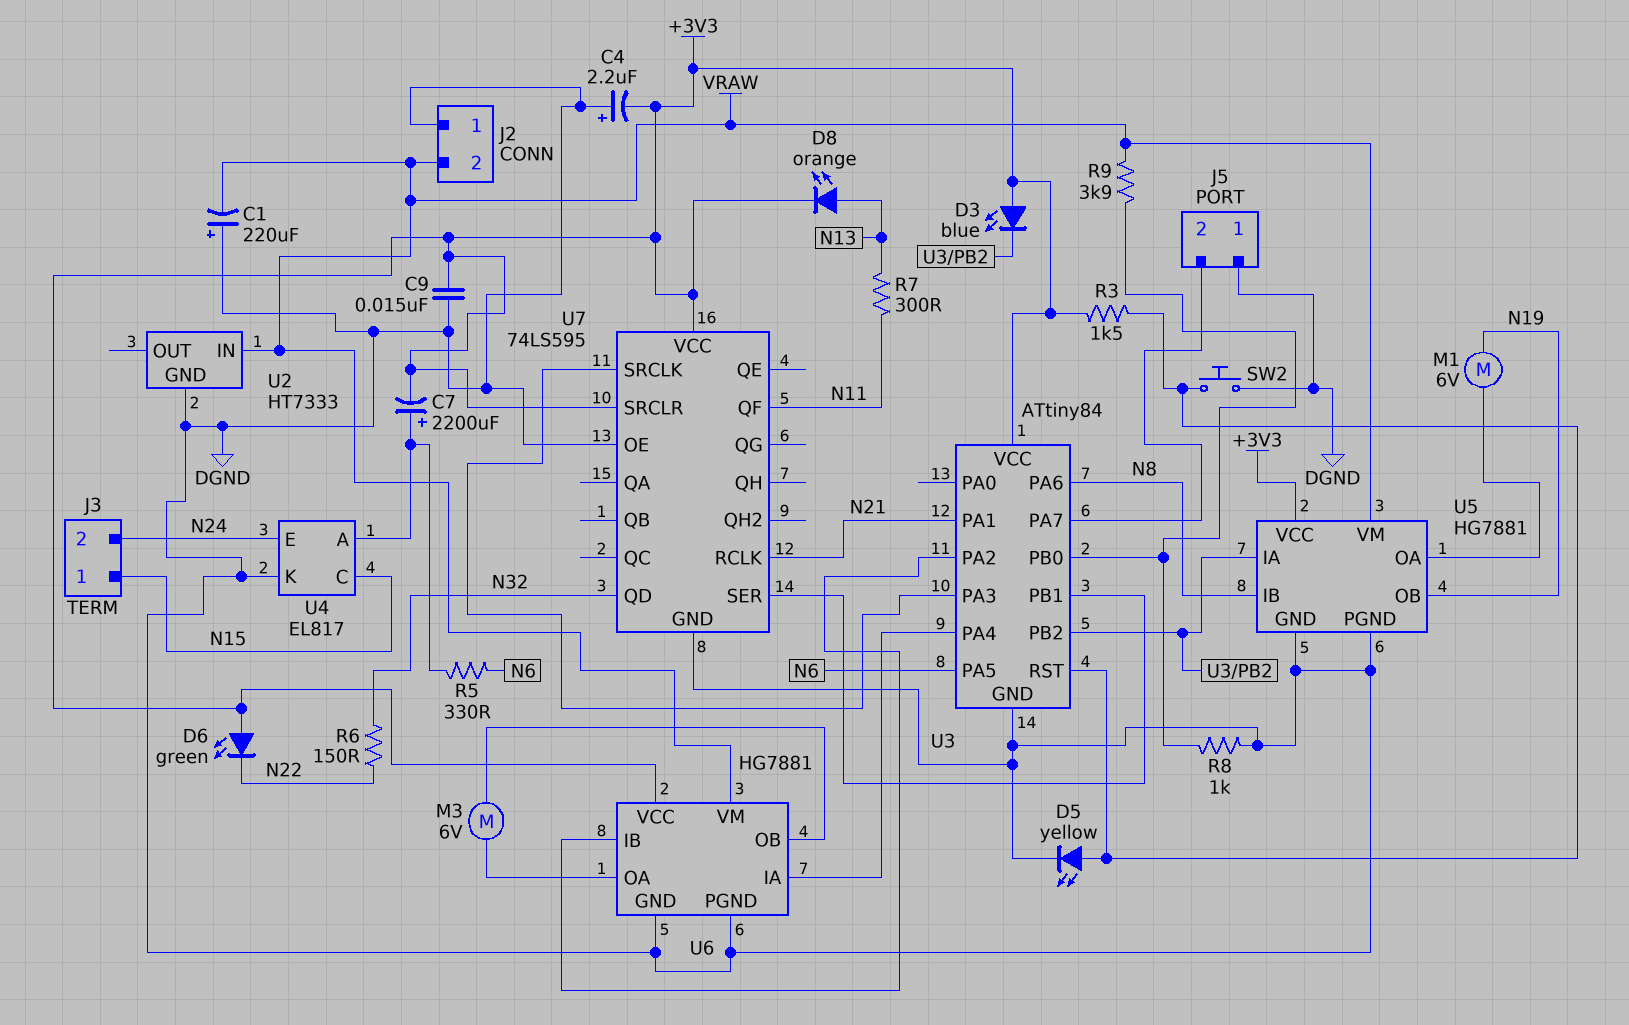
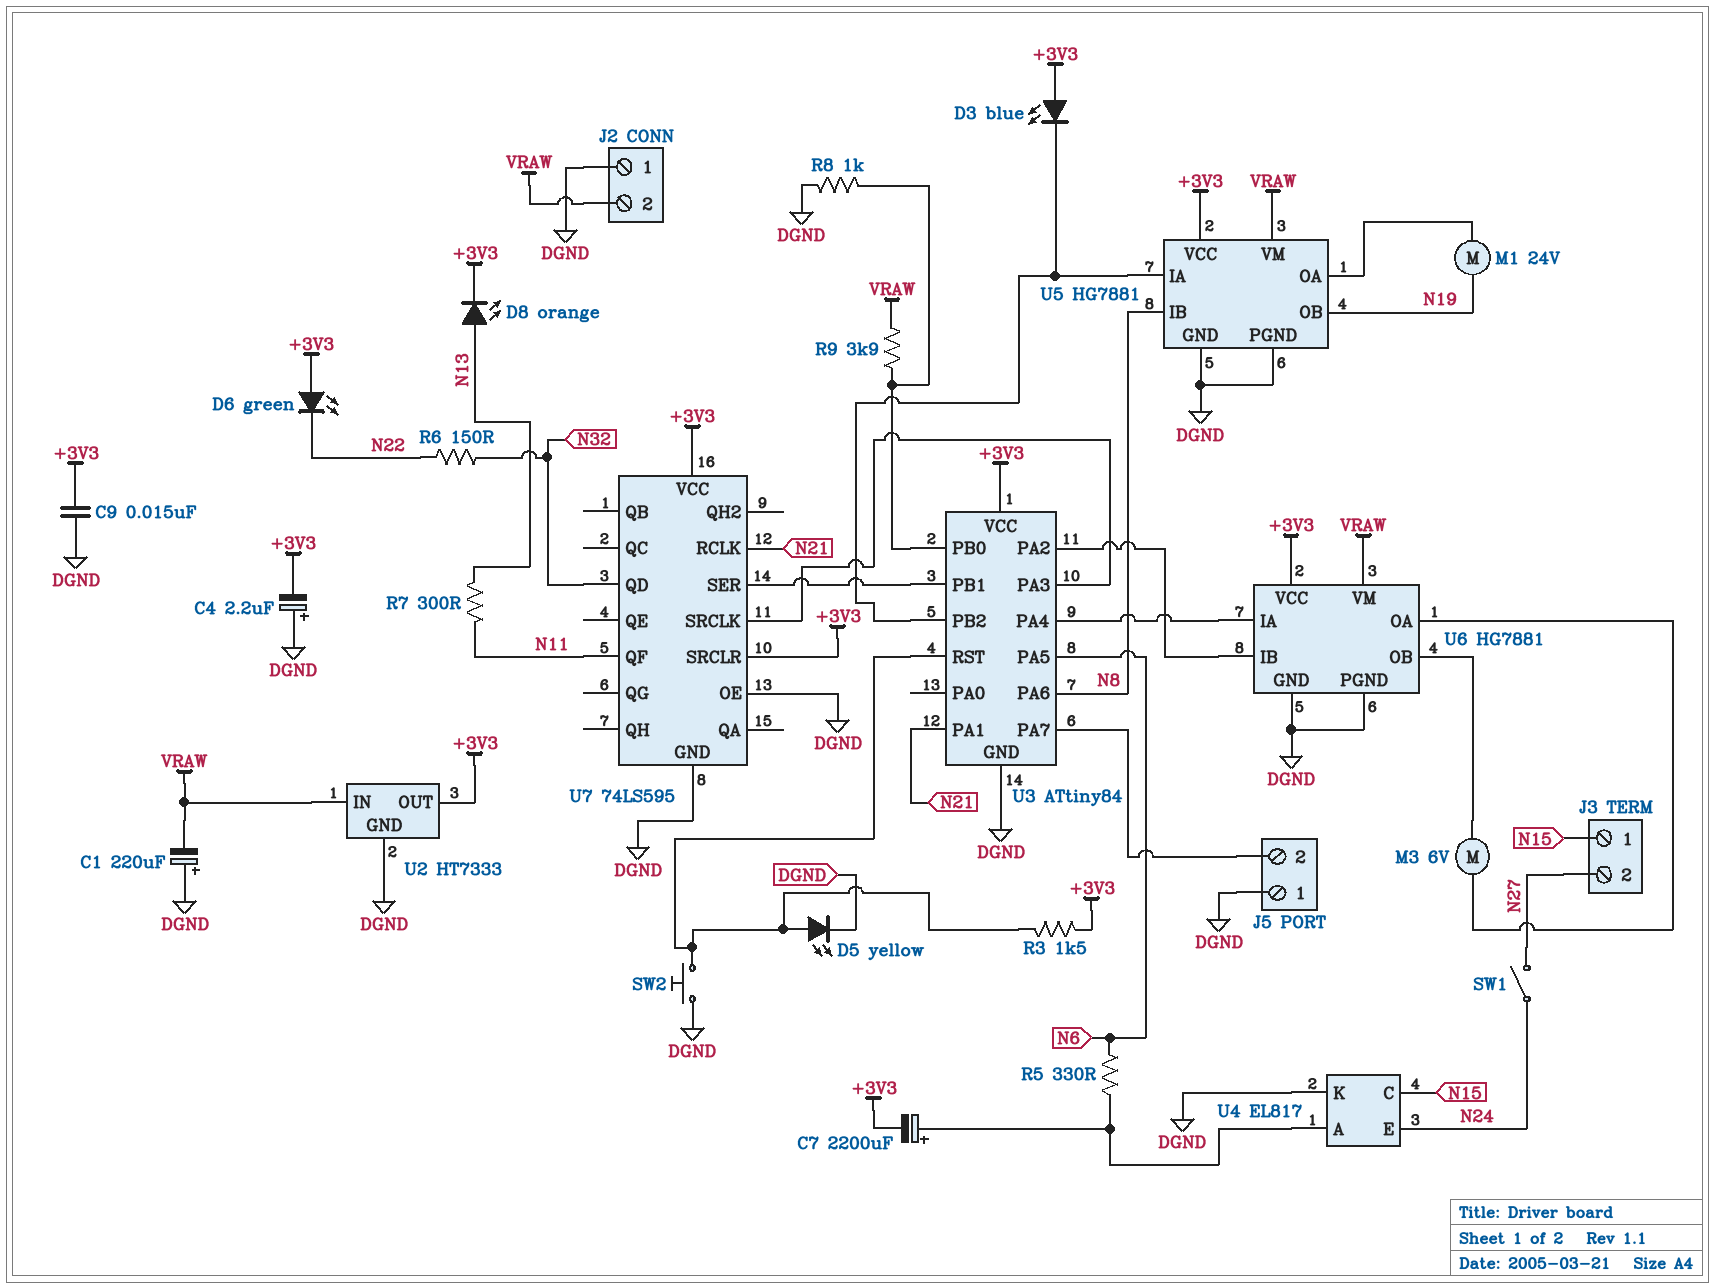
J3 pin 2: N24 -> N27
M1: motor 6V (N19, U5/OA) -> motor 24V (N19, U5/OA)
SW1: none -> switch (N24, N27)
U2 pin OUT: none -> +3V3

